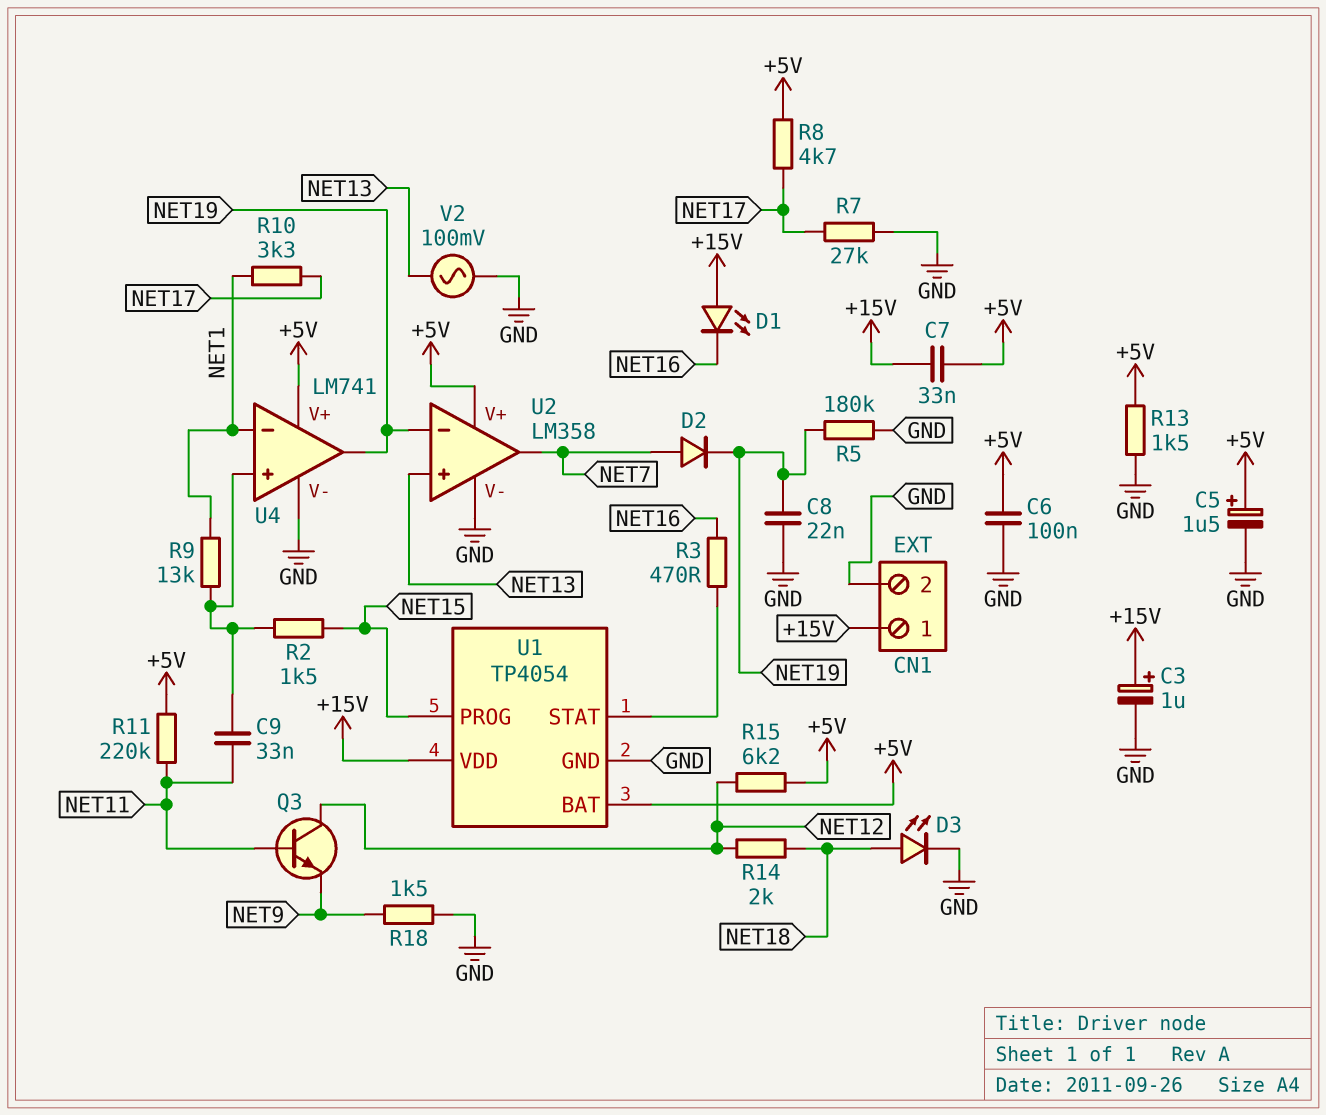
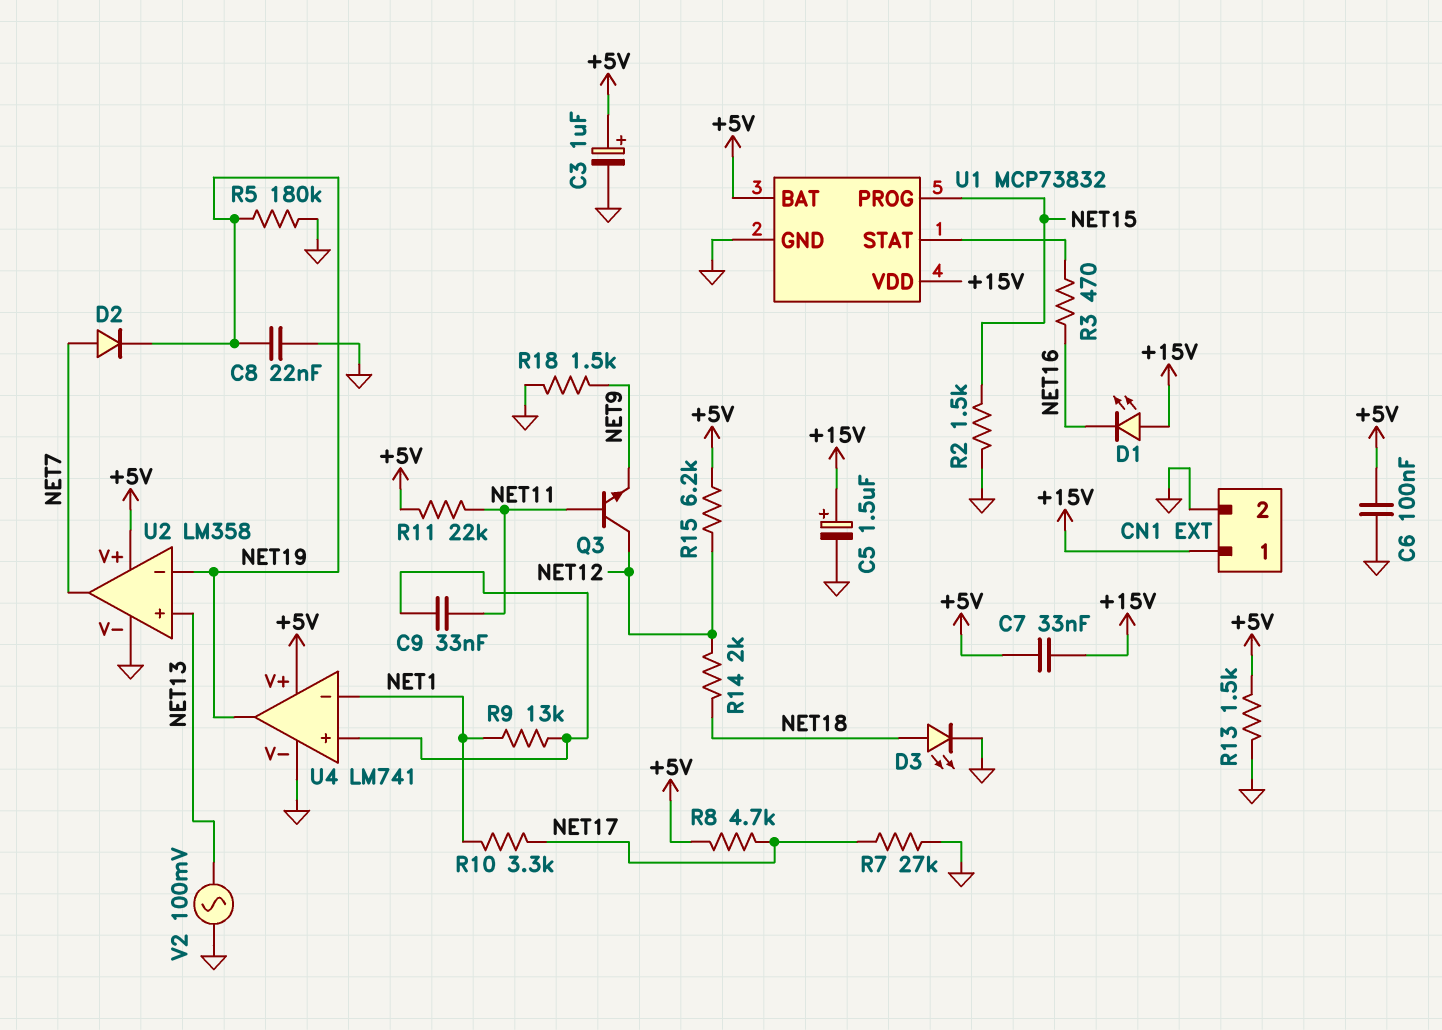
C3: 1uF (plus +15V, minus GND) -> 1uF (plus +5V, minus GND)
C5: 1.5uF (plus +5V, minus GND) -> 1.5uF (plus +15V, minus GND)
R2: 1.5k (NET15, U4/in+) -> 1.5k (GND, NET15)
R11: 220k (+5V, NET11) -> 22k (+5V, NET11)
U1: TP4054 -> MCP73832

